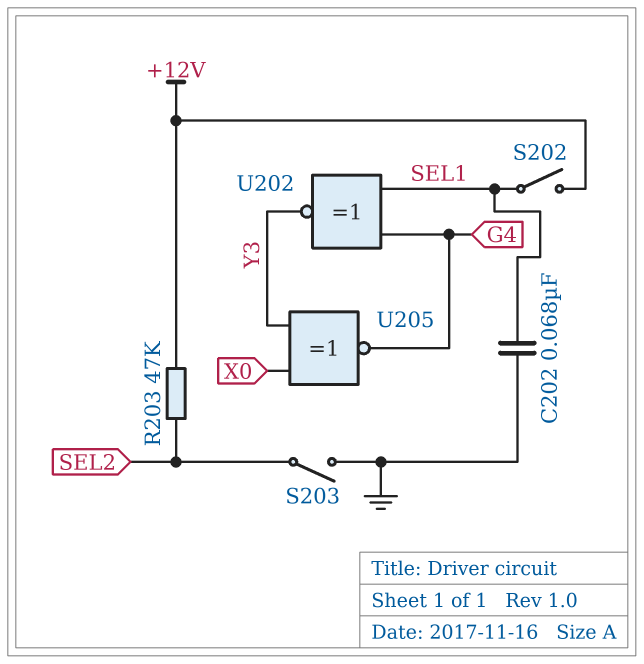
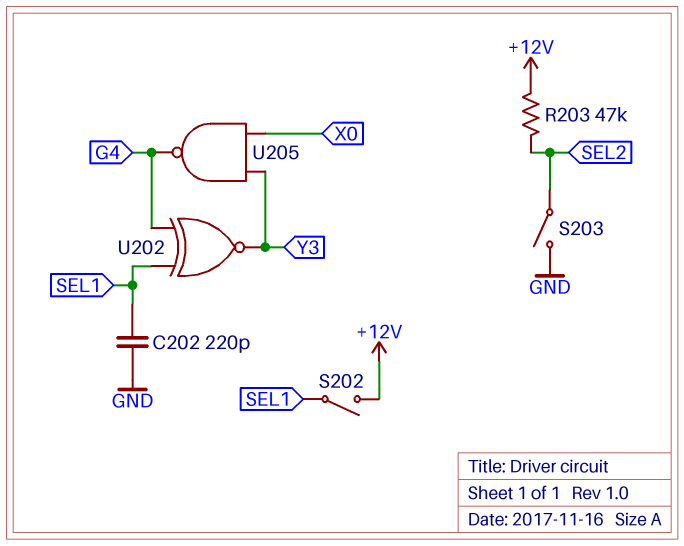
C202: 68nF (GND, SEL1) -> 220pF (GND, SEL1)
U205: XNOR (in X0, in Y3, out G4) -> NAND (in X0, in Y3, out G4)

